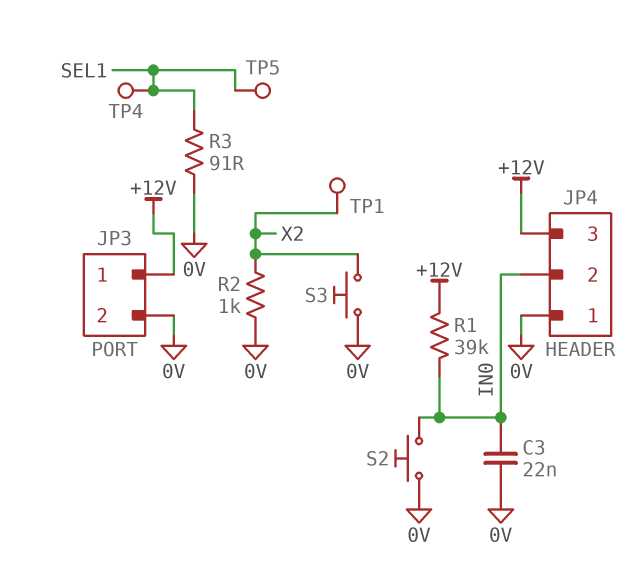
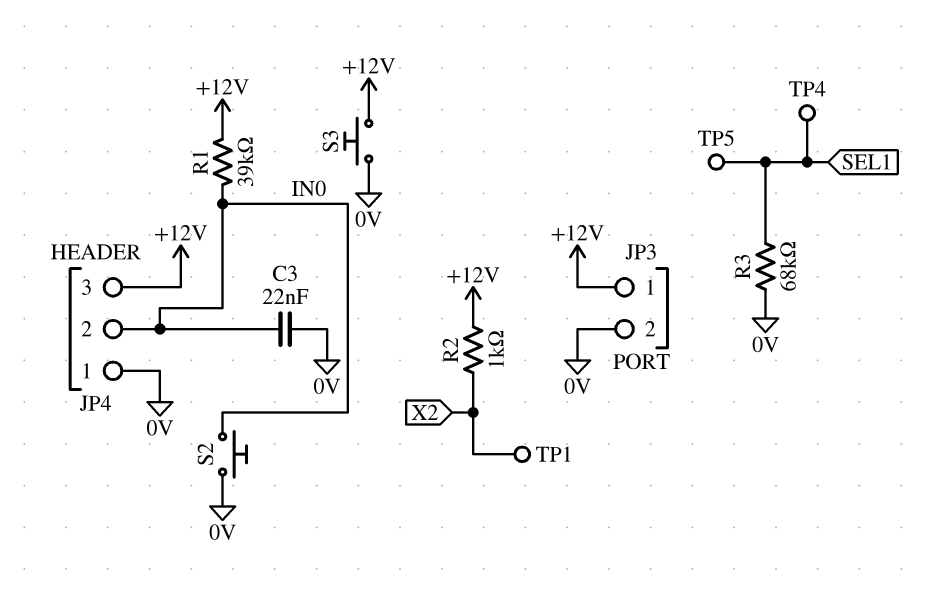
R2: 1k (0V, X2) -> 1k (+12V, X2)
R3: 91 (0V, SEL1) -> 68k (0V, SEL1)
S3: button (0V, X2) -> button (+12V, 0V)

